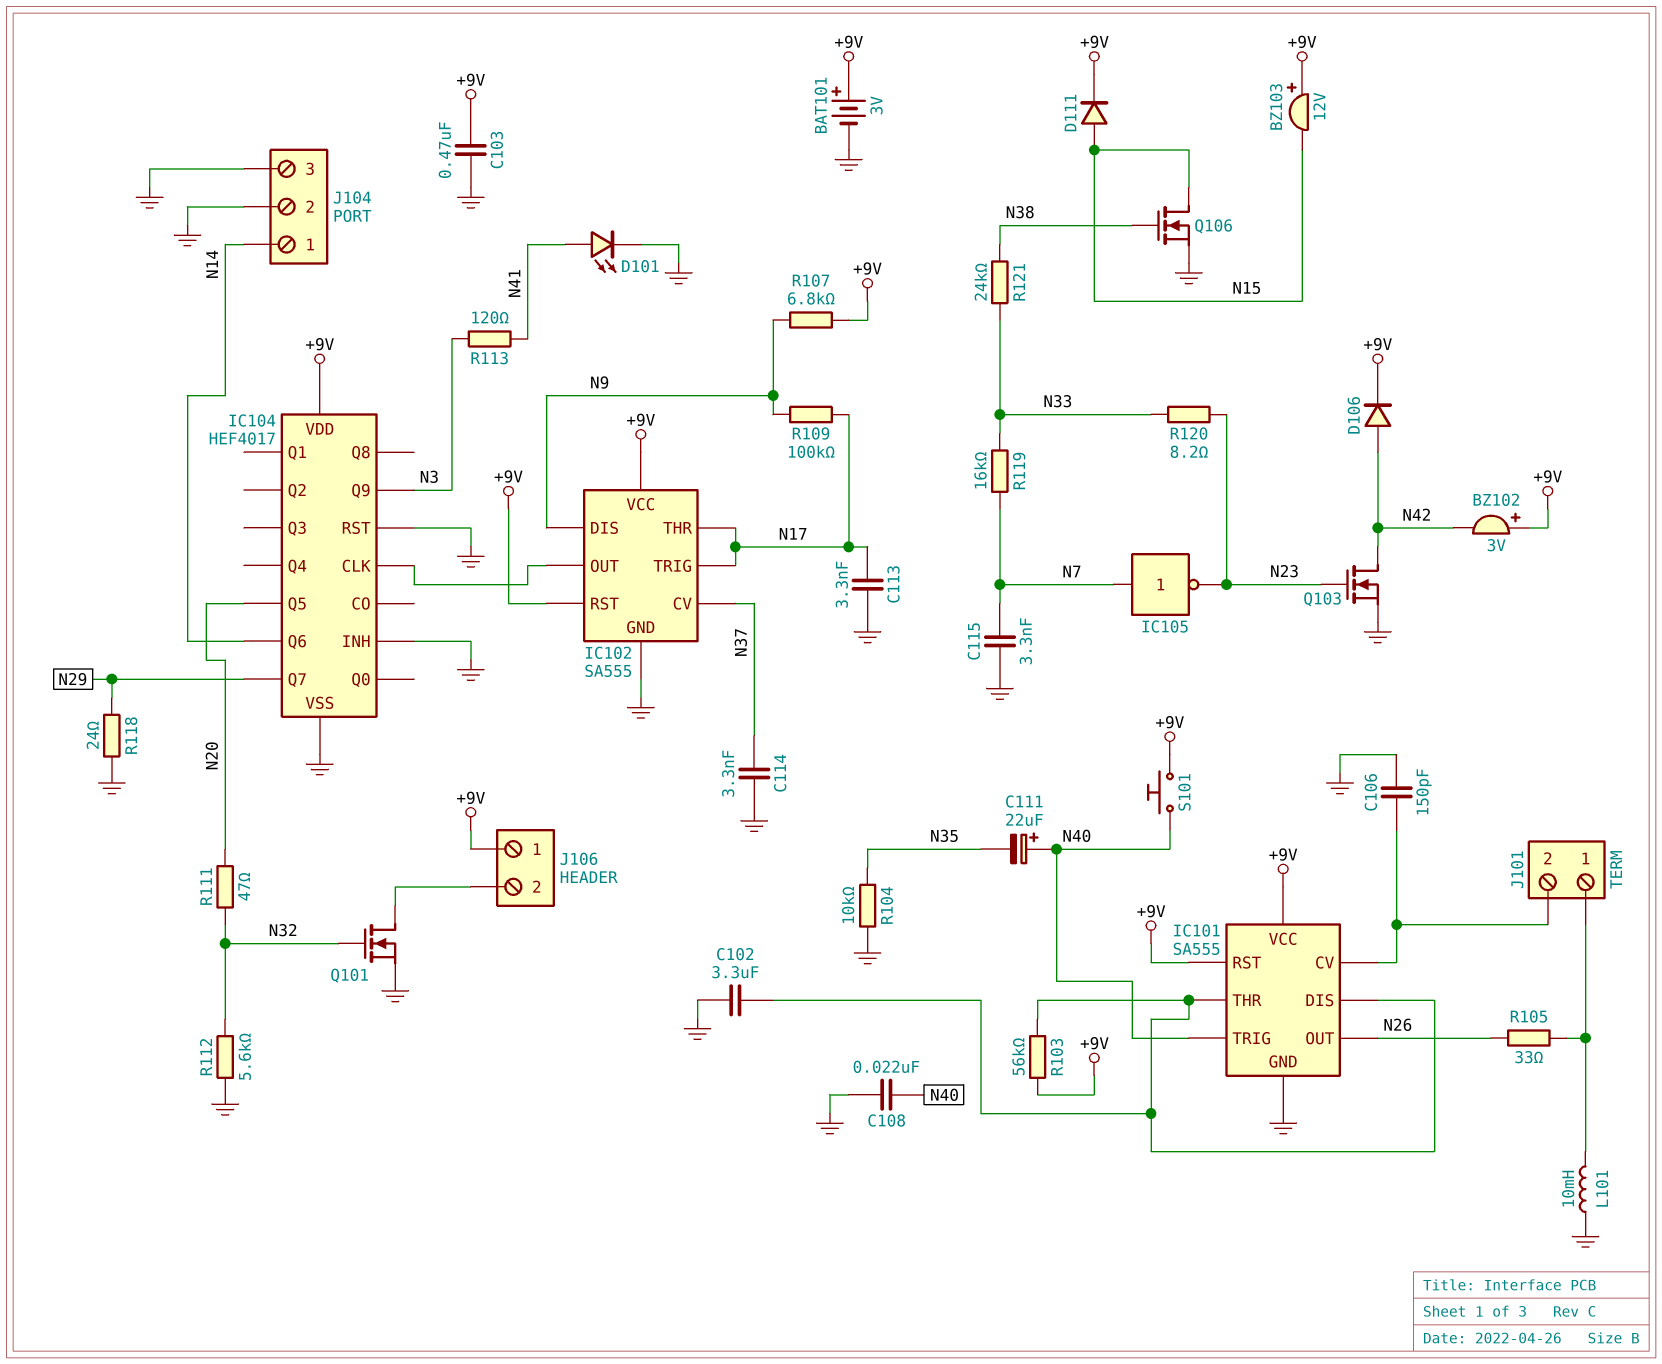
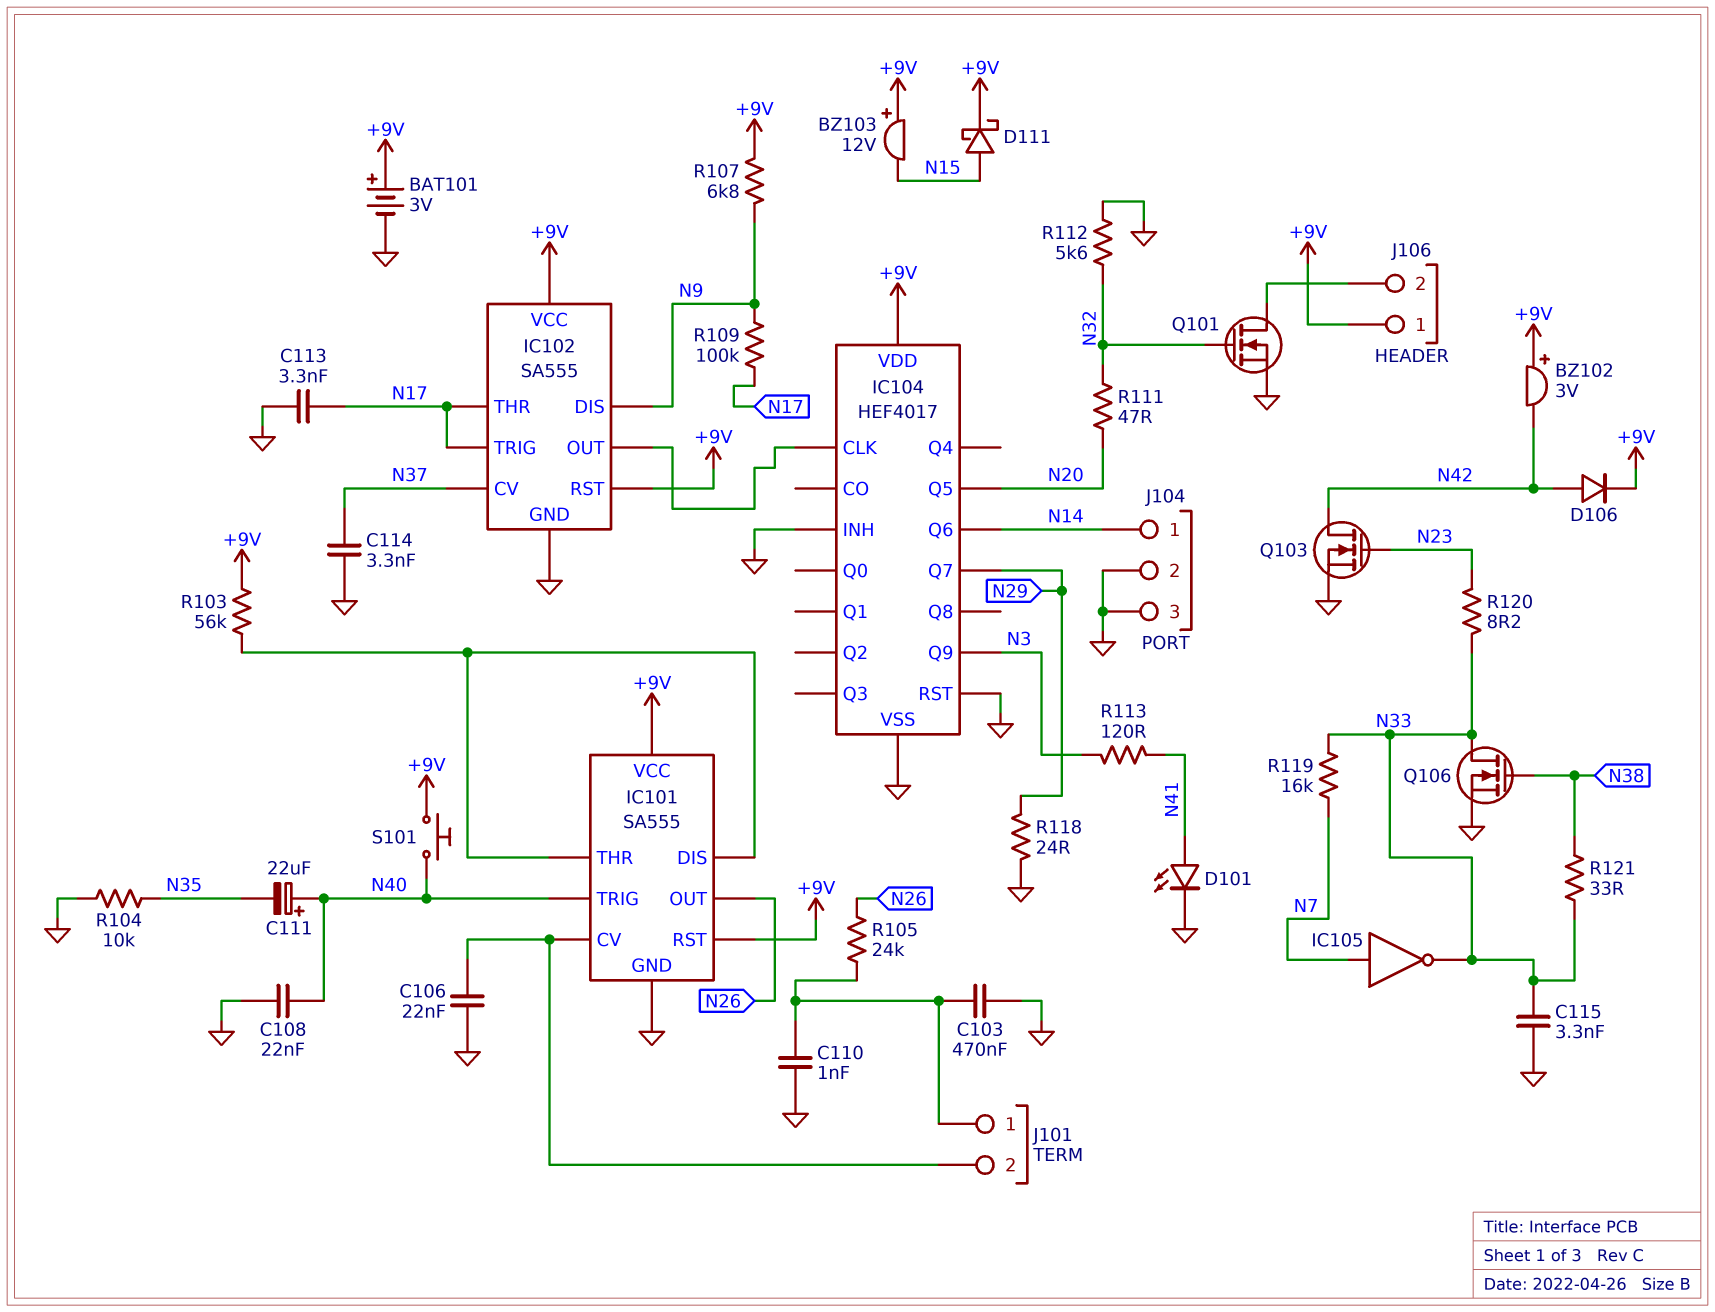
C102: 3.3uF (GND, IC101/DIS) -> none
C103: 470nF (+9V, GND) -> 470nF (GND, J101/1)
C106: 150pF (GND, IC101/CV) -> 22nF (GND, IC101/CV)
C110: none -> 1nF (GND, J101/1)
C115: 3.3nF (GND, N7) -> 3.3nF (GND, N33)
D111: diode (A N15, K +9V) -> schottky (A N15, K +9V)
IC105: NOT (in N7, out N23) -> NOT (in N7, out N33)
L101: 10mH (GND, J101/1) -> none
Q106: NMOS (G N38, D N15, S GND) -> NMOS (G N38, D N33, S GND)
R105: 33 (J101/1, N26) -> 24k (J101/1, N26)
R121: 24k (N33, N38) -> 33 (N33, N38)

